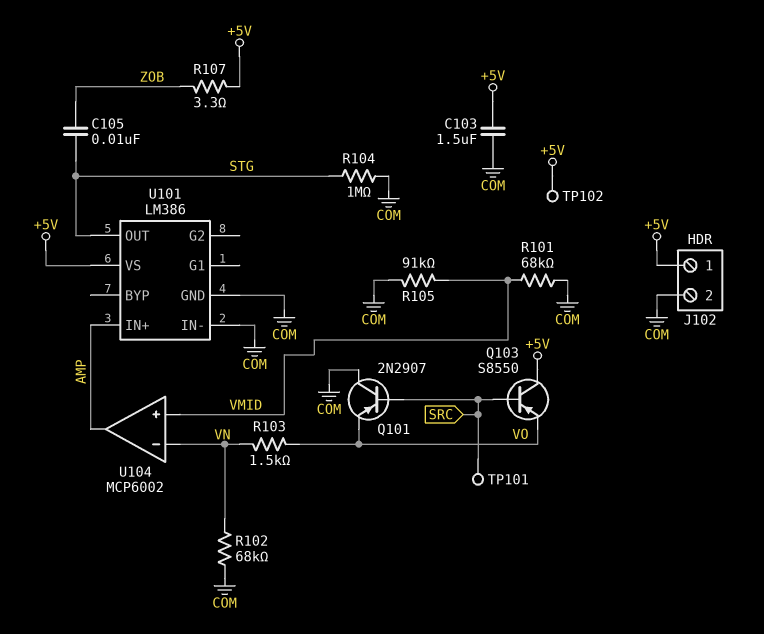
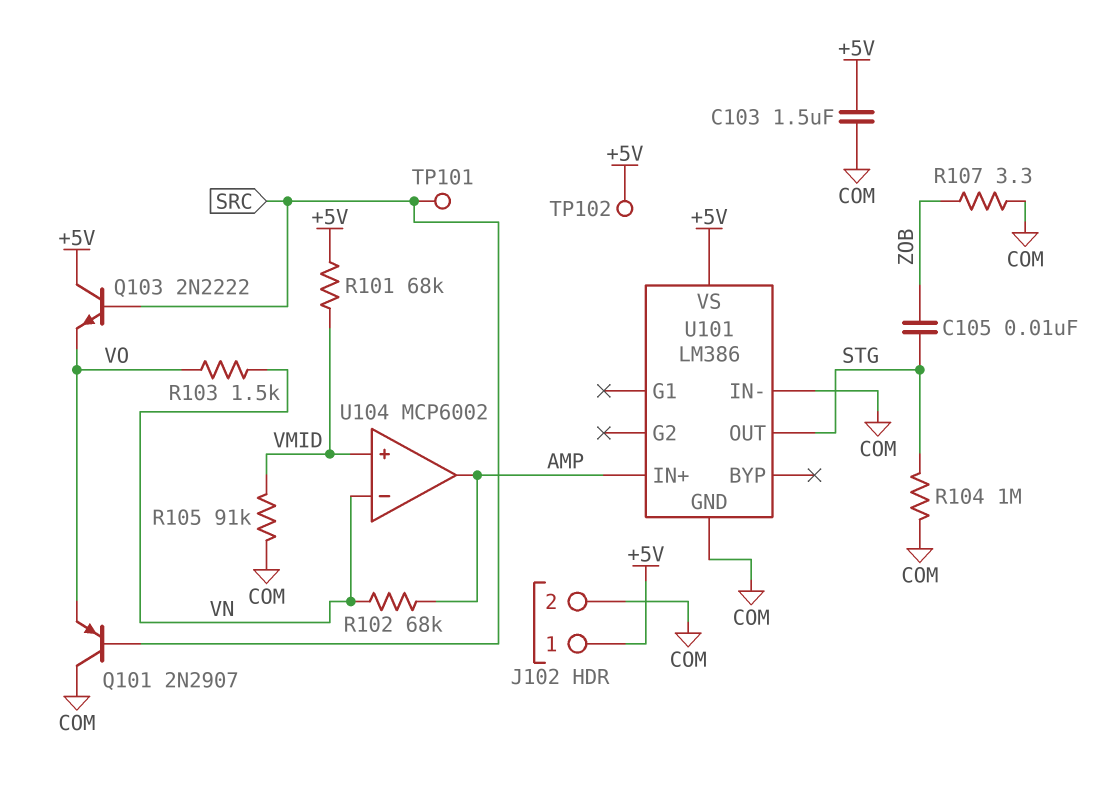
Q103: PNP S8550 (B SRC, C +5V, E VO) -> NPN 2N2222 (B SRC, C +5V, E VO)
R101: 68k (COM, VMID) -> 68k (+5V, VMID)
R102: 68k (COM, VN) -> 68k (AMP, VN)
R107: 3.3 (+5V, ZOB) -> 3.3 (COM, ZOB)

